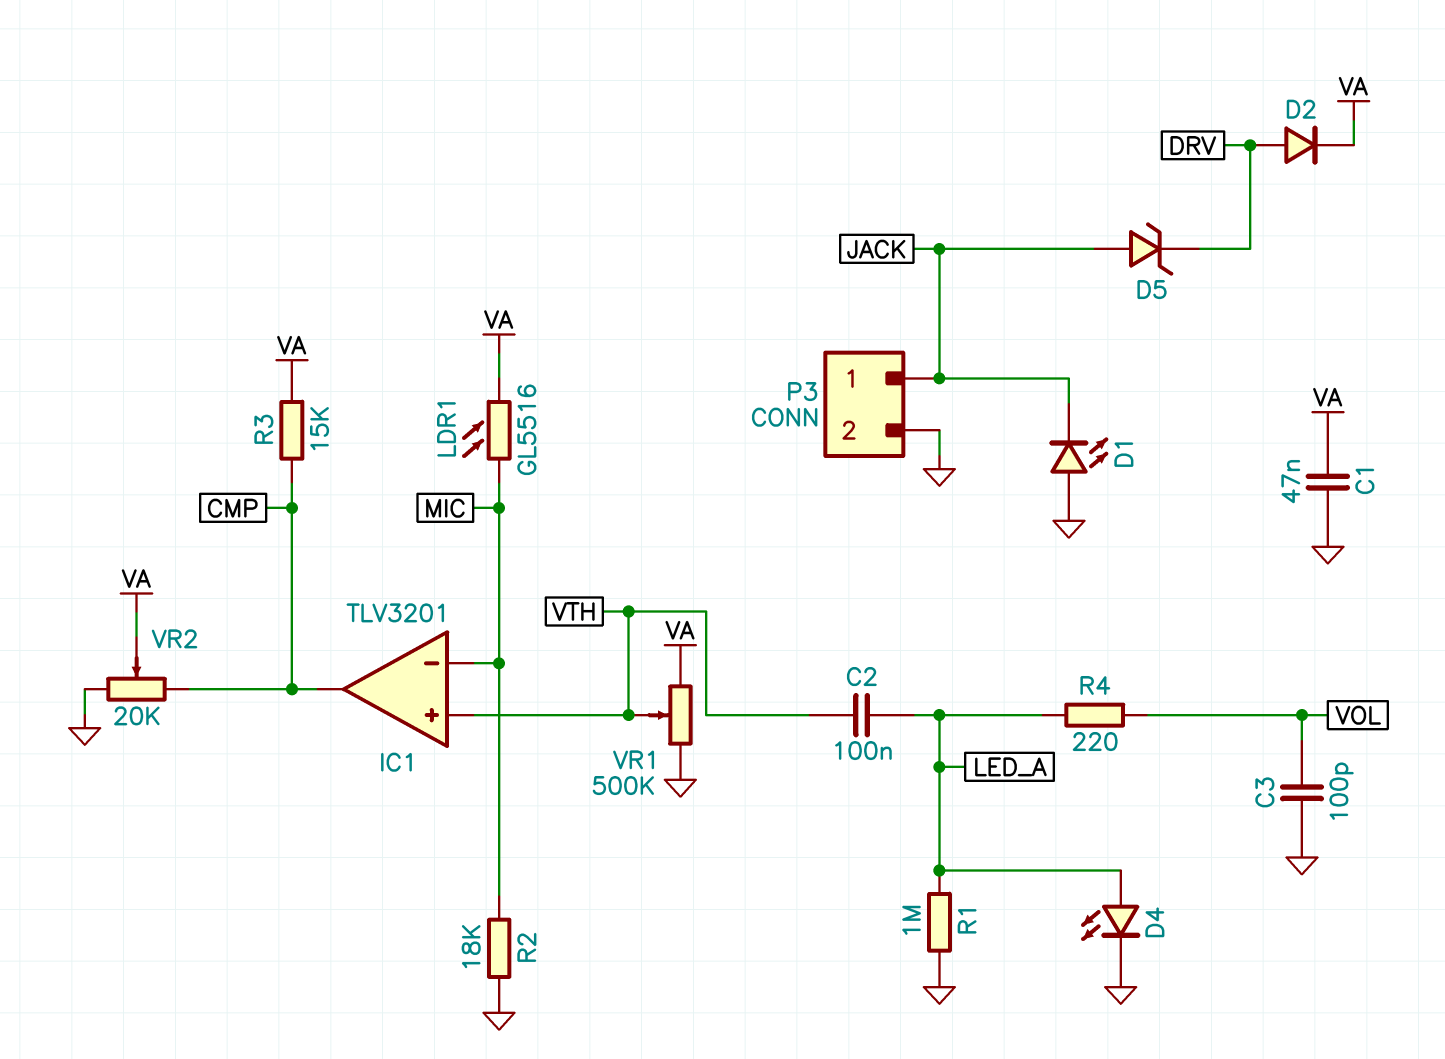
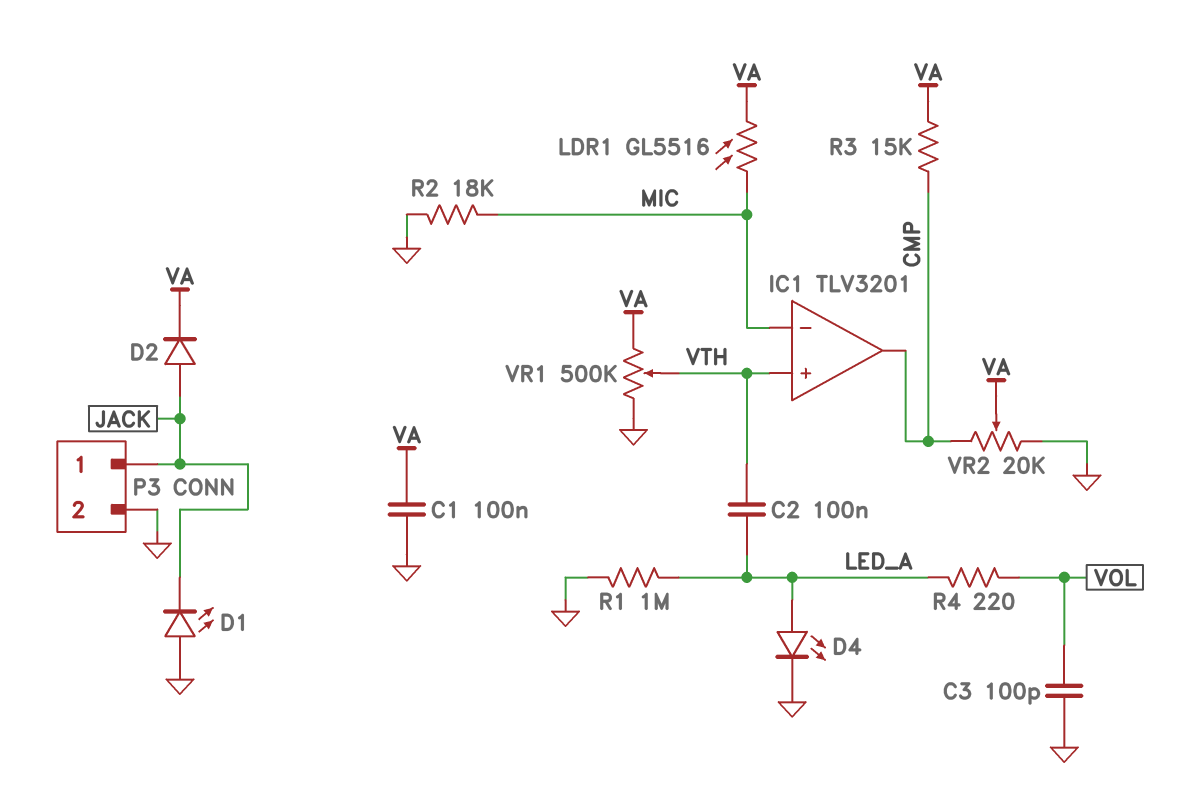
C1: 47nF (GND, VA) -> 100nF (GND, VA)
D2: diode (A DRV, K VA) -> diode (A JACK, K VA)
D5: zener (A JACK, K DRV) -> none

